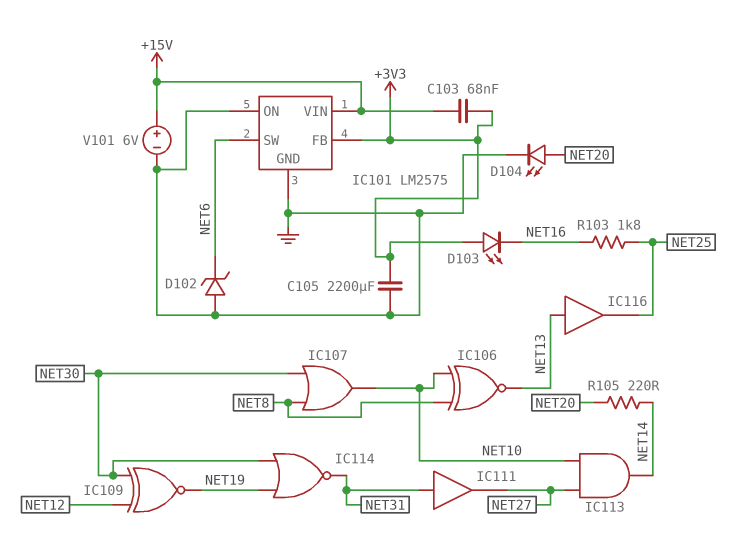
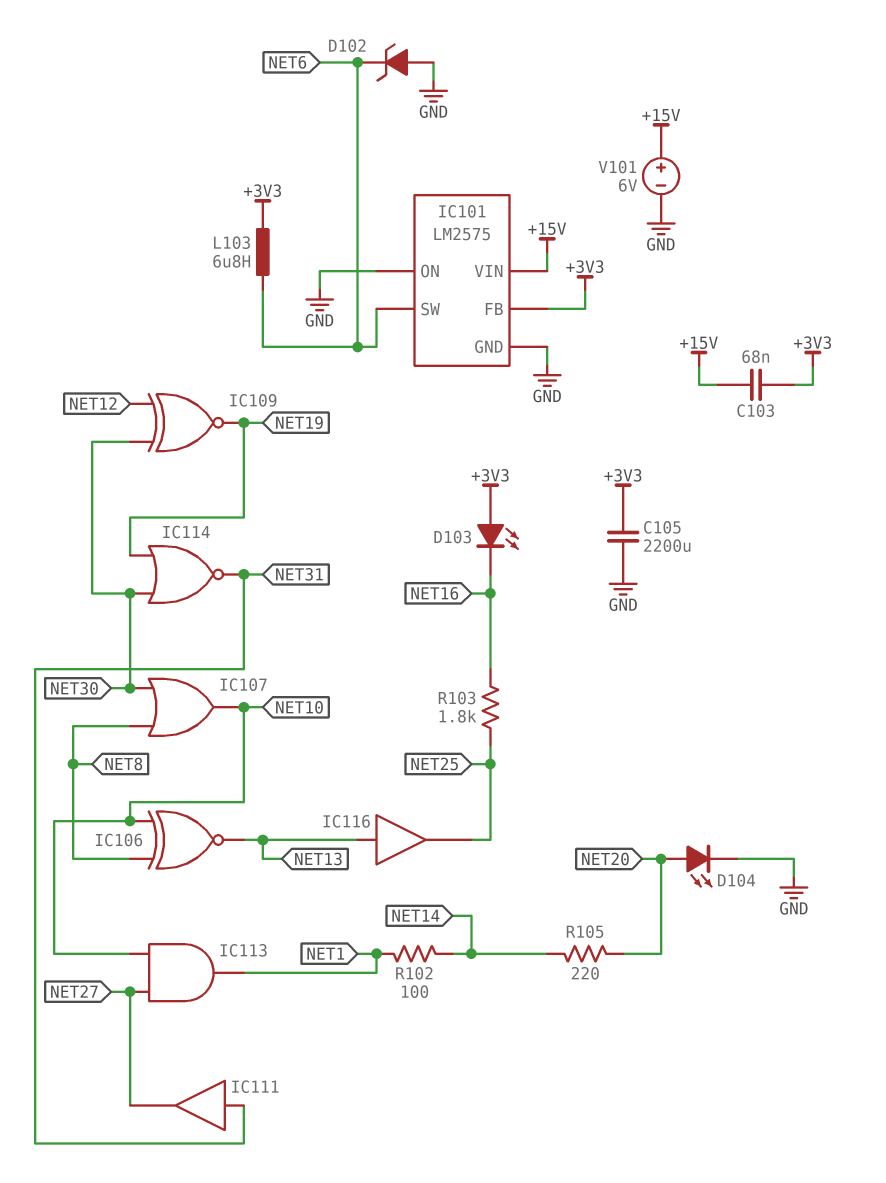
IC113: AND (in NET10, in NET27, out NET14) -> AND (in NET10, in NET27, out NET1)
L103: none -> 6.8uH (+3V3, NET6)
R102: none -> 100 (NET1, NET14)

